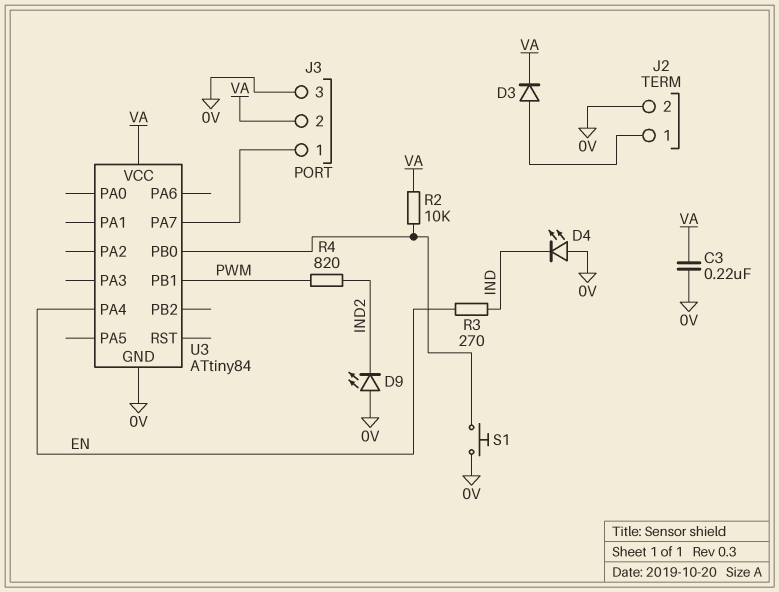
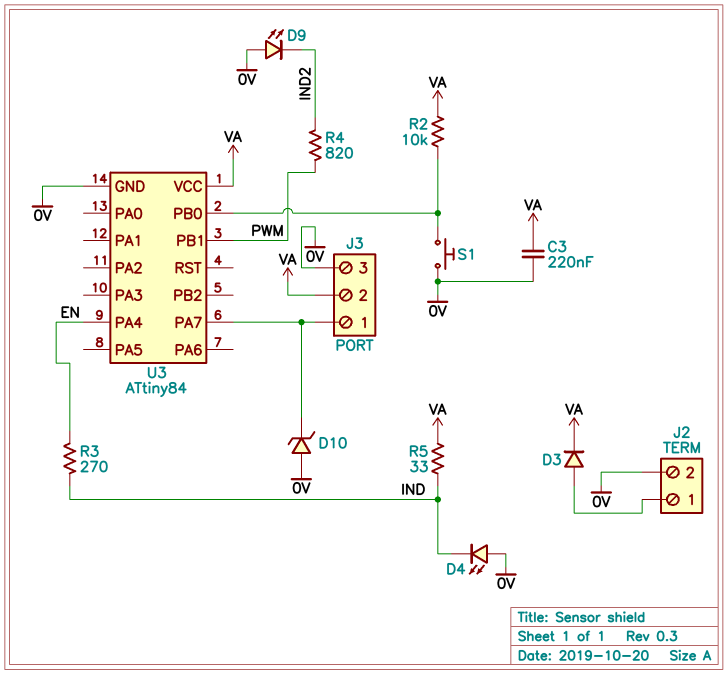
D10: none -> zener (A 0V, K J3/1)
R5: none -> 33 (IND, VA)

